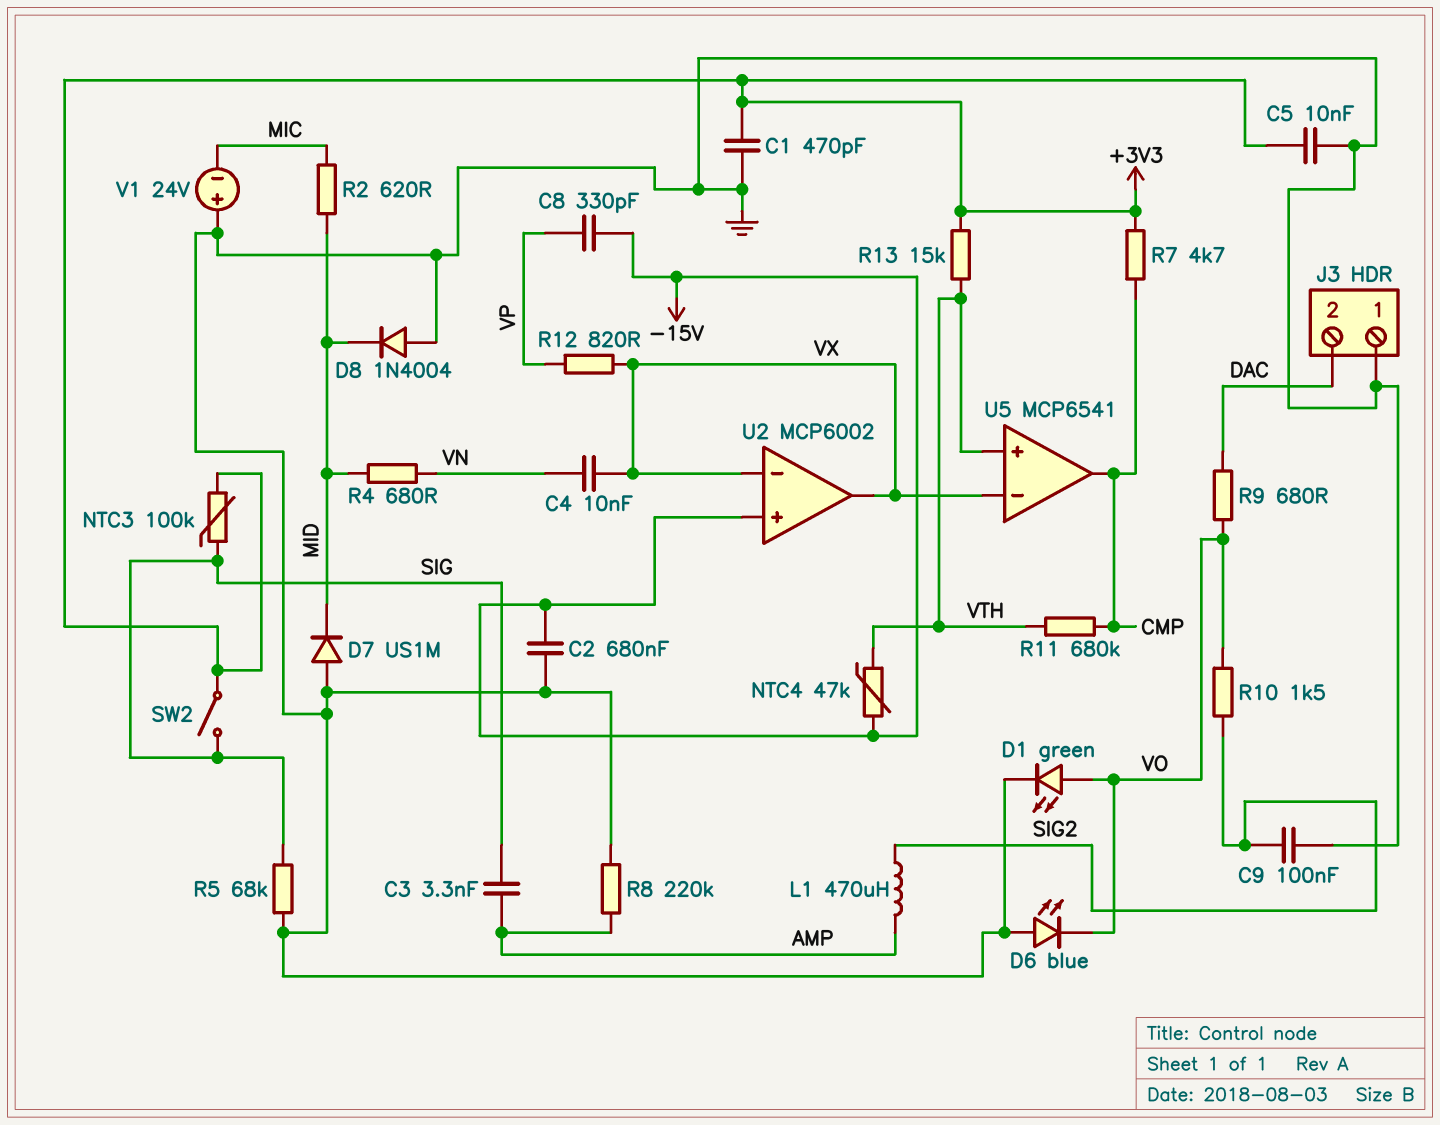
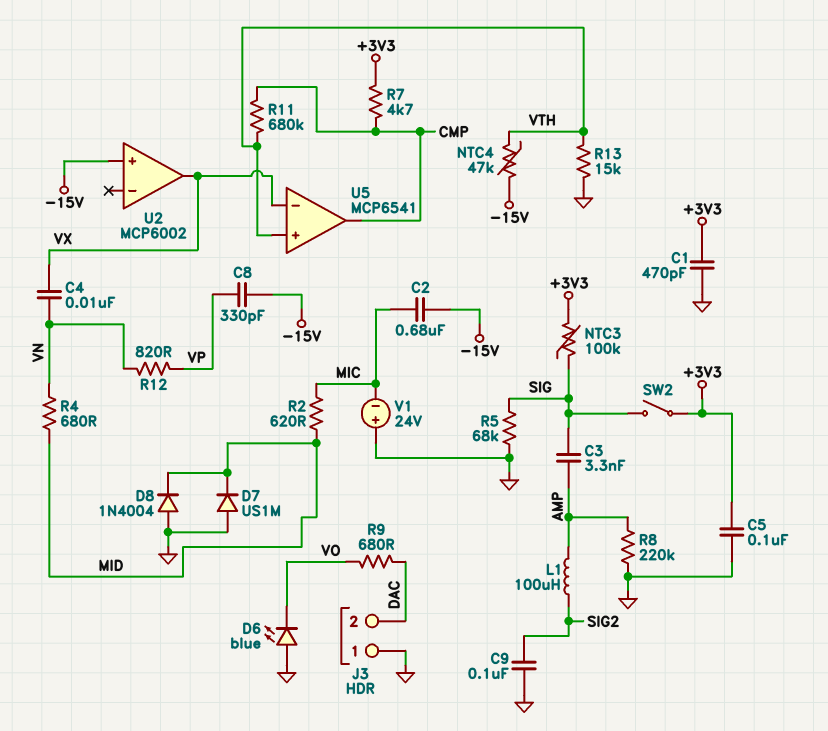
C2: 680nF (-15V, GND) -> 680nF (-15V, MIC)
C5: 10nF (+3V3, GND) -> 100nF (+3V3, GND)
D1: LED green (A VO, K GND) -> none
L1: 470uH (AMP, SIG2) -> 100uH (AMP, SIG2)
R10: 1.5k (SIG2, VO) -> none
R12: 820 (VP, VX) -> 820 (VN, VP)
R13: 15k (+3V3, VTH) -> 15k (GND, VTH)
U2 pin in-: VX -> none

